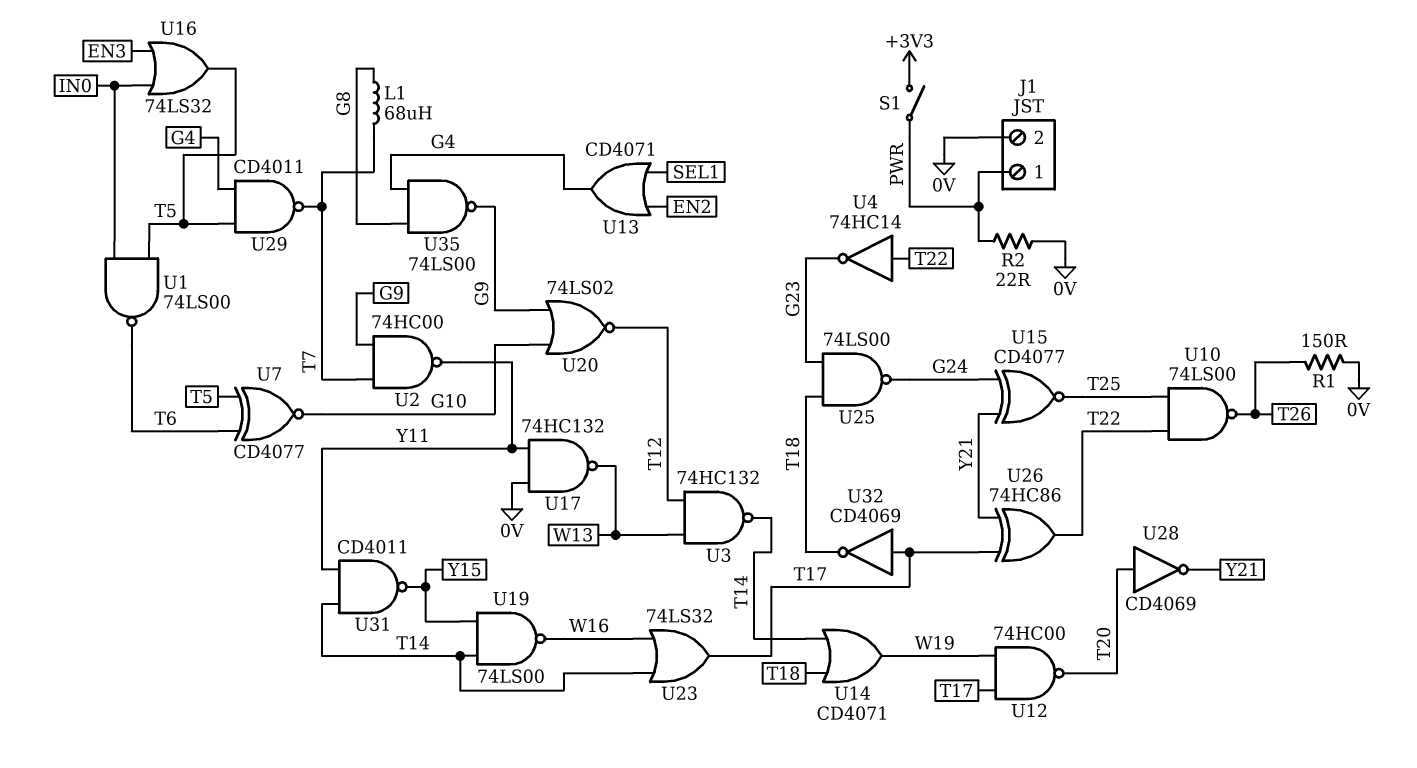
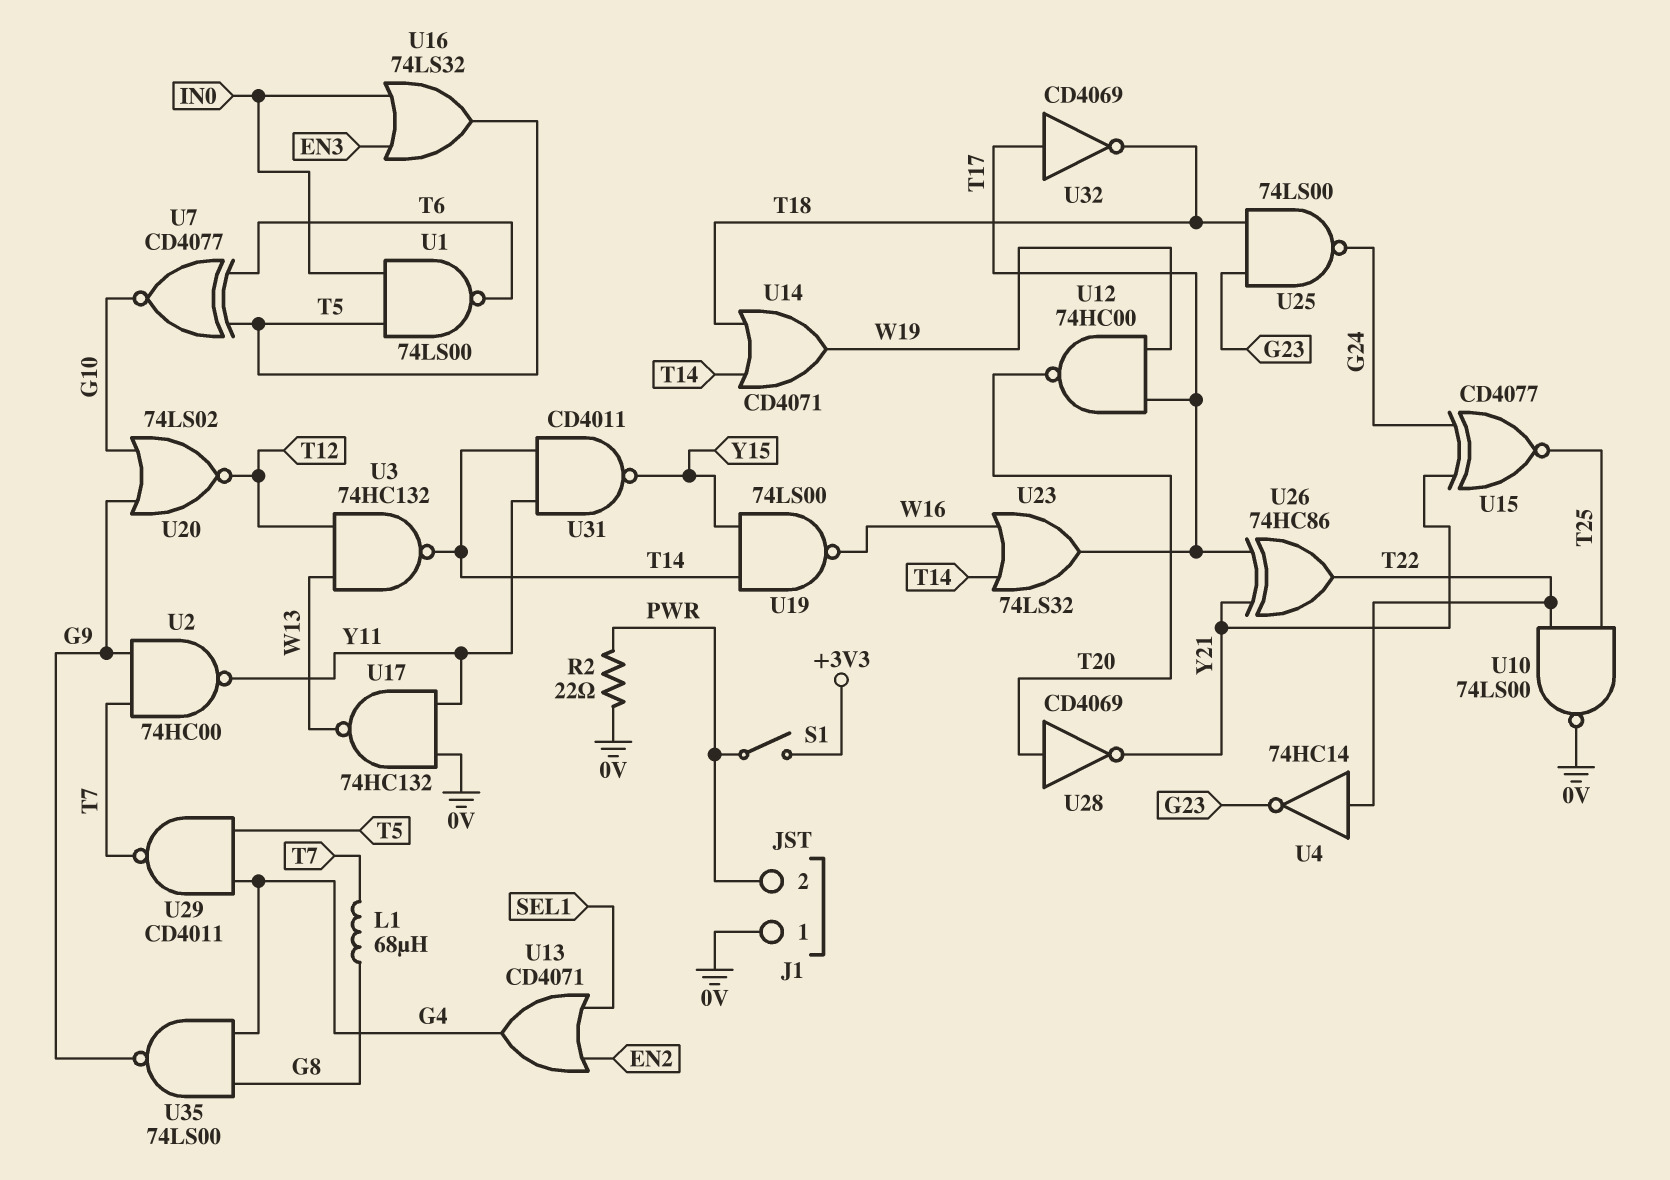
J1 pin 1: PWR -> 0V
J1 pin 2: 0V -> PWR
R1: 150 (0V, T26) -> none
U10: NAND 74LS00 (in T22, in T25, out T26) -> NAND 74LS00 (in T22, in T25, out 0V)

